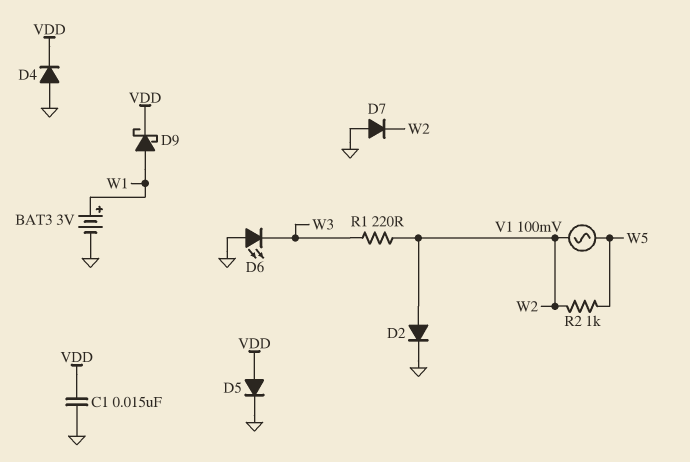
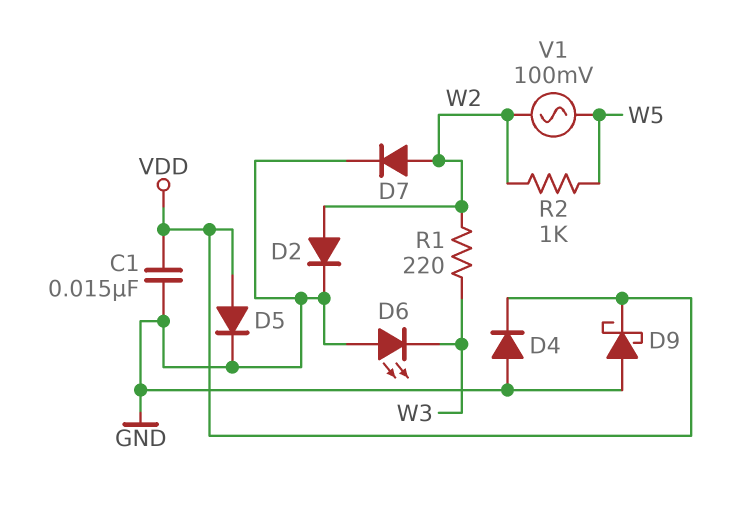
BAT3: 3V (plus W1, minus GND) -> none
D7: diode (A GND, K W2) -> diode (A W2, K GND)
D9: schottky (A W1, K VDD) -> schottky (A GND, K VDD)

